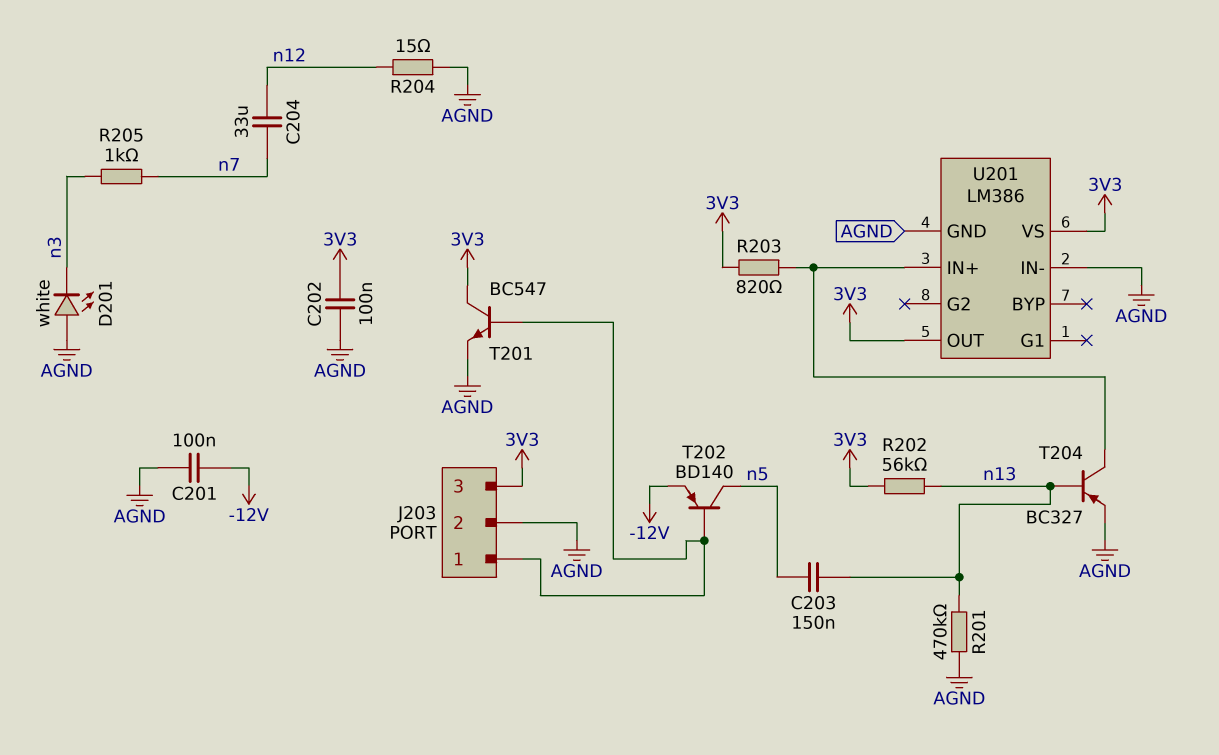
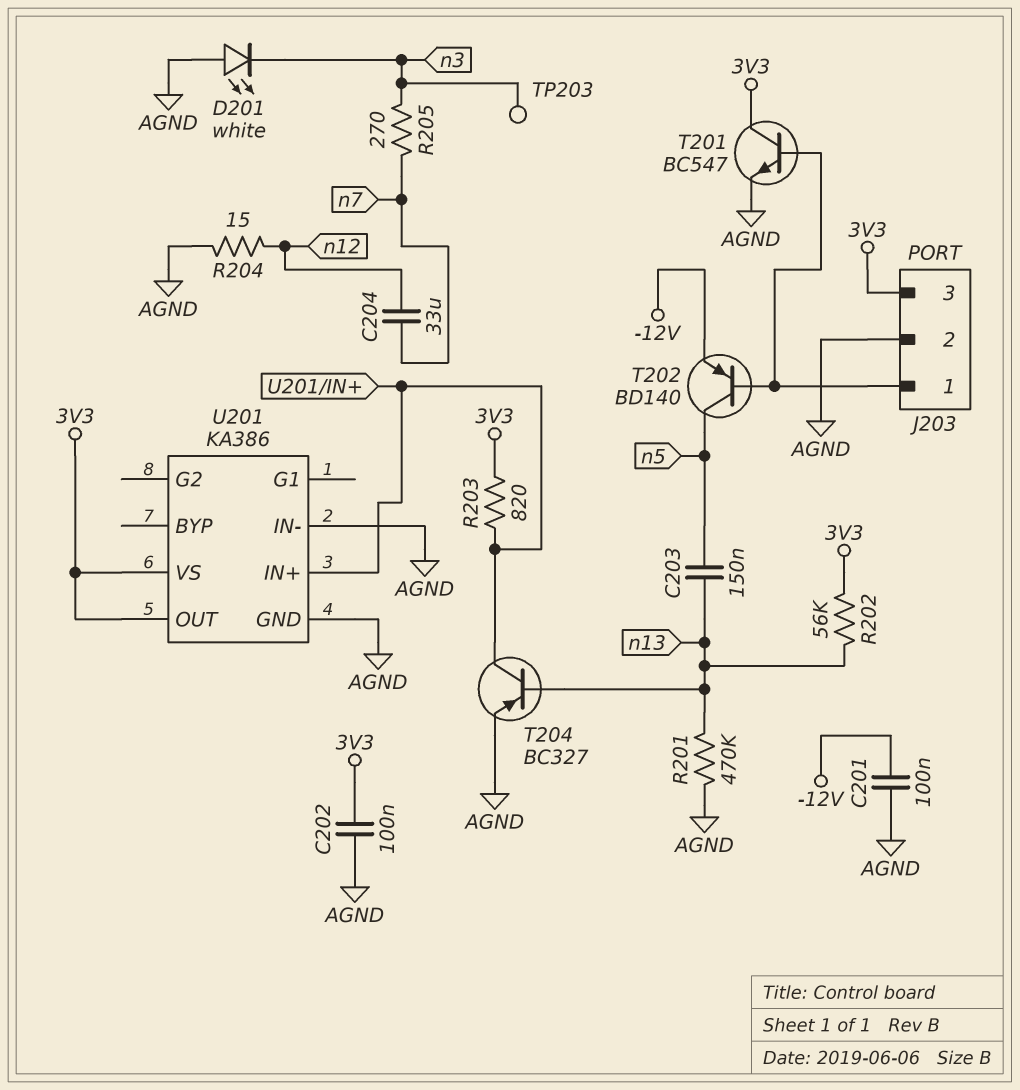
R205: 1k (n3, n7) -> 270 (n3, n7)
TP203: none -> test point (n3)
U201: LM386 -> KA386

